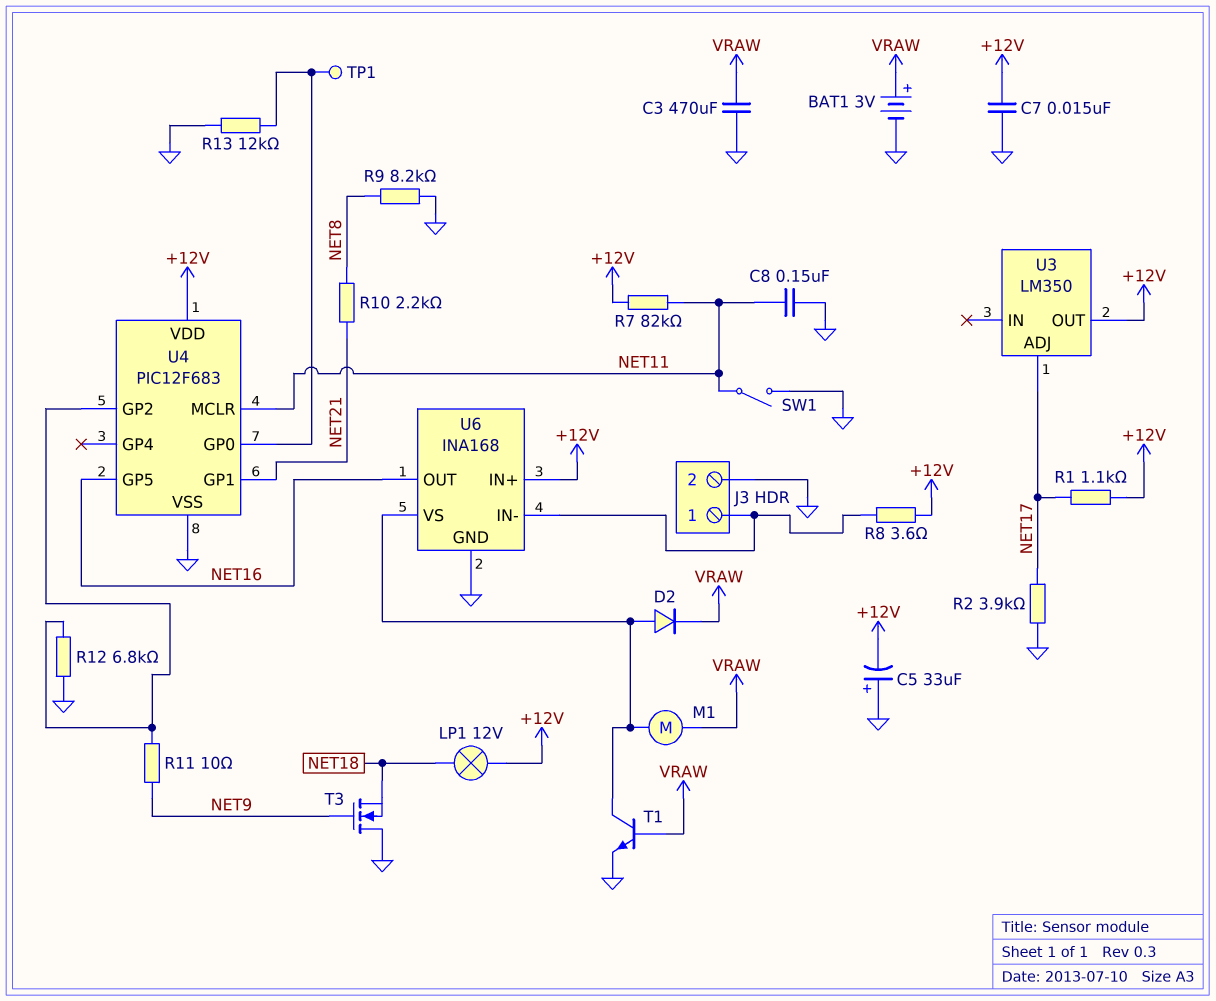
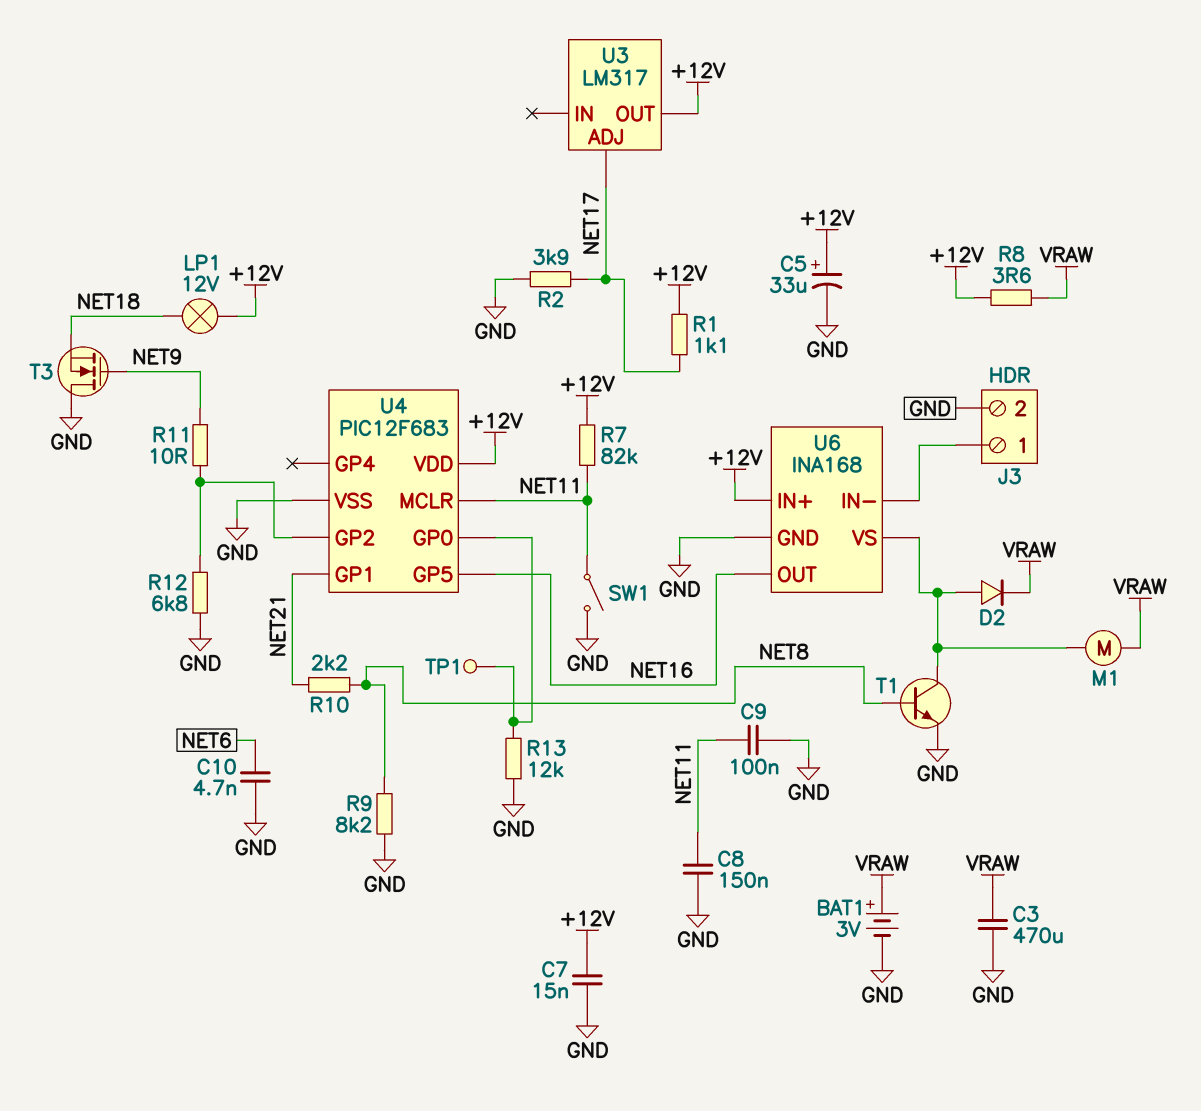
C5: 33uF (plus GND, minus +12V) -> 33uF (plus +12V, minus GND)
C9: none -> 100nF (GND, NET11)
C10: none -> 4.7nF (GND, NET6)
R8: 3.6 (+12V, J3/1) -> 3.6 (+12V, VRAW)
T1: NPN (B VRAW, C U6/VS, E GND) -> NPN (B NET8, C U6/VS, E GND)
U3: LM350 -> LM317

